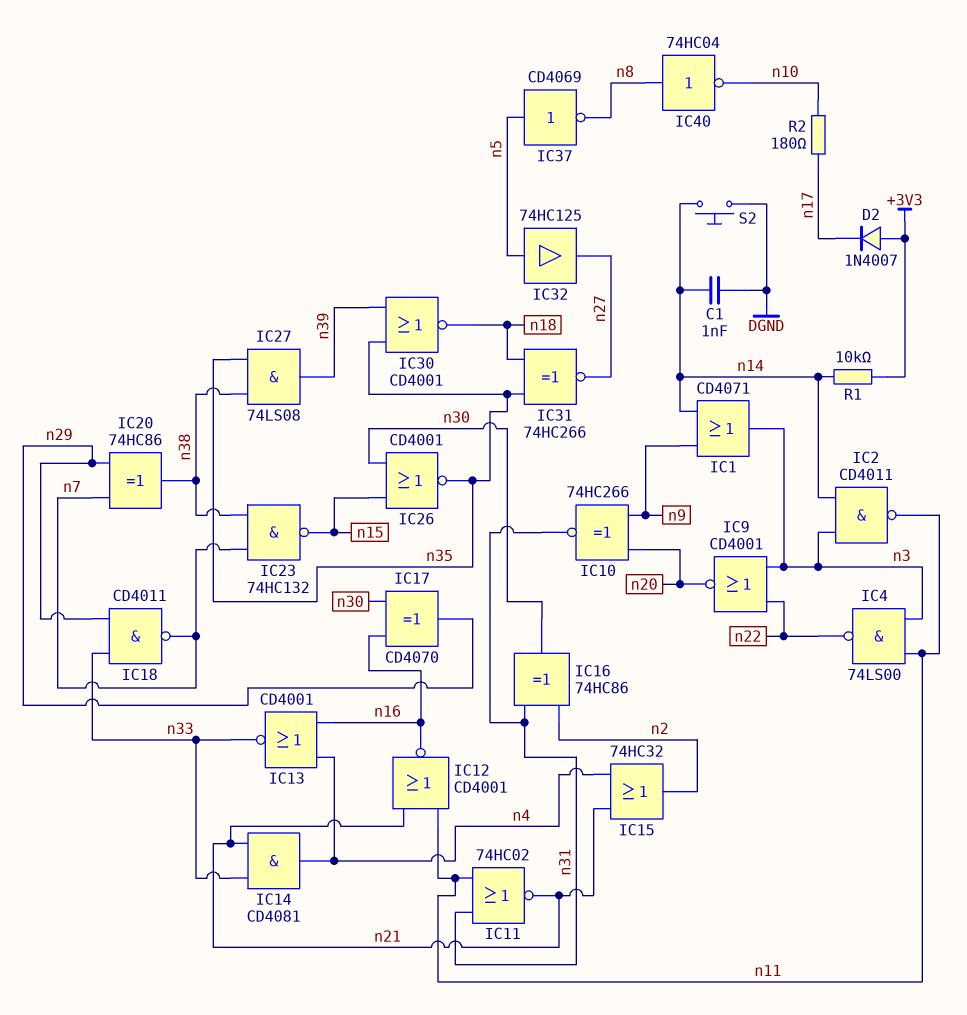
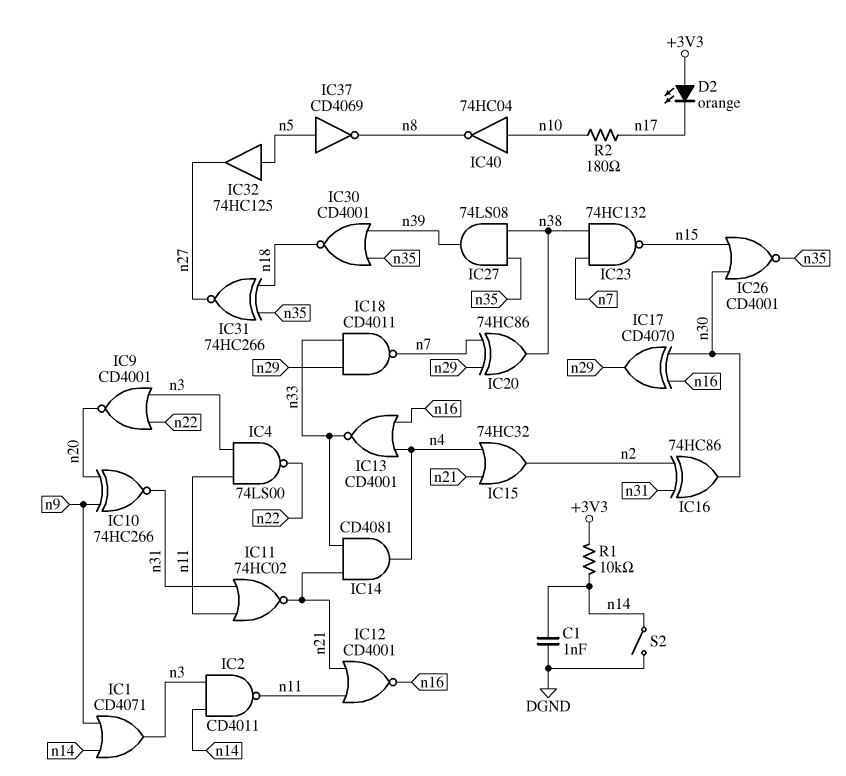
D2: diode 1N4007 (A +3V3, K n17) -> LED orange (A +3V3, K n17)
IC40: NOT 74HC04 (in n8, out n10) -> NOT 74HC04 (in n10, out n8)
S2: button (DGND, n14) -> switch (DGND, n14)

